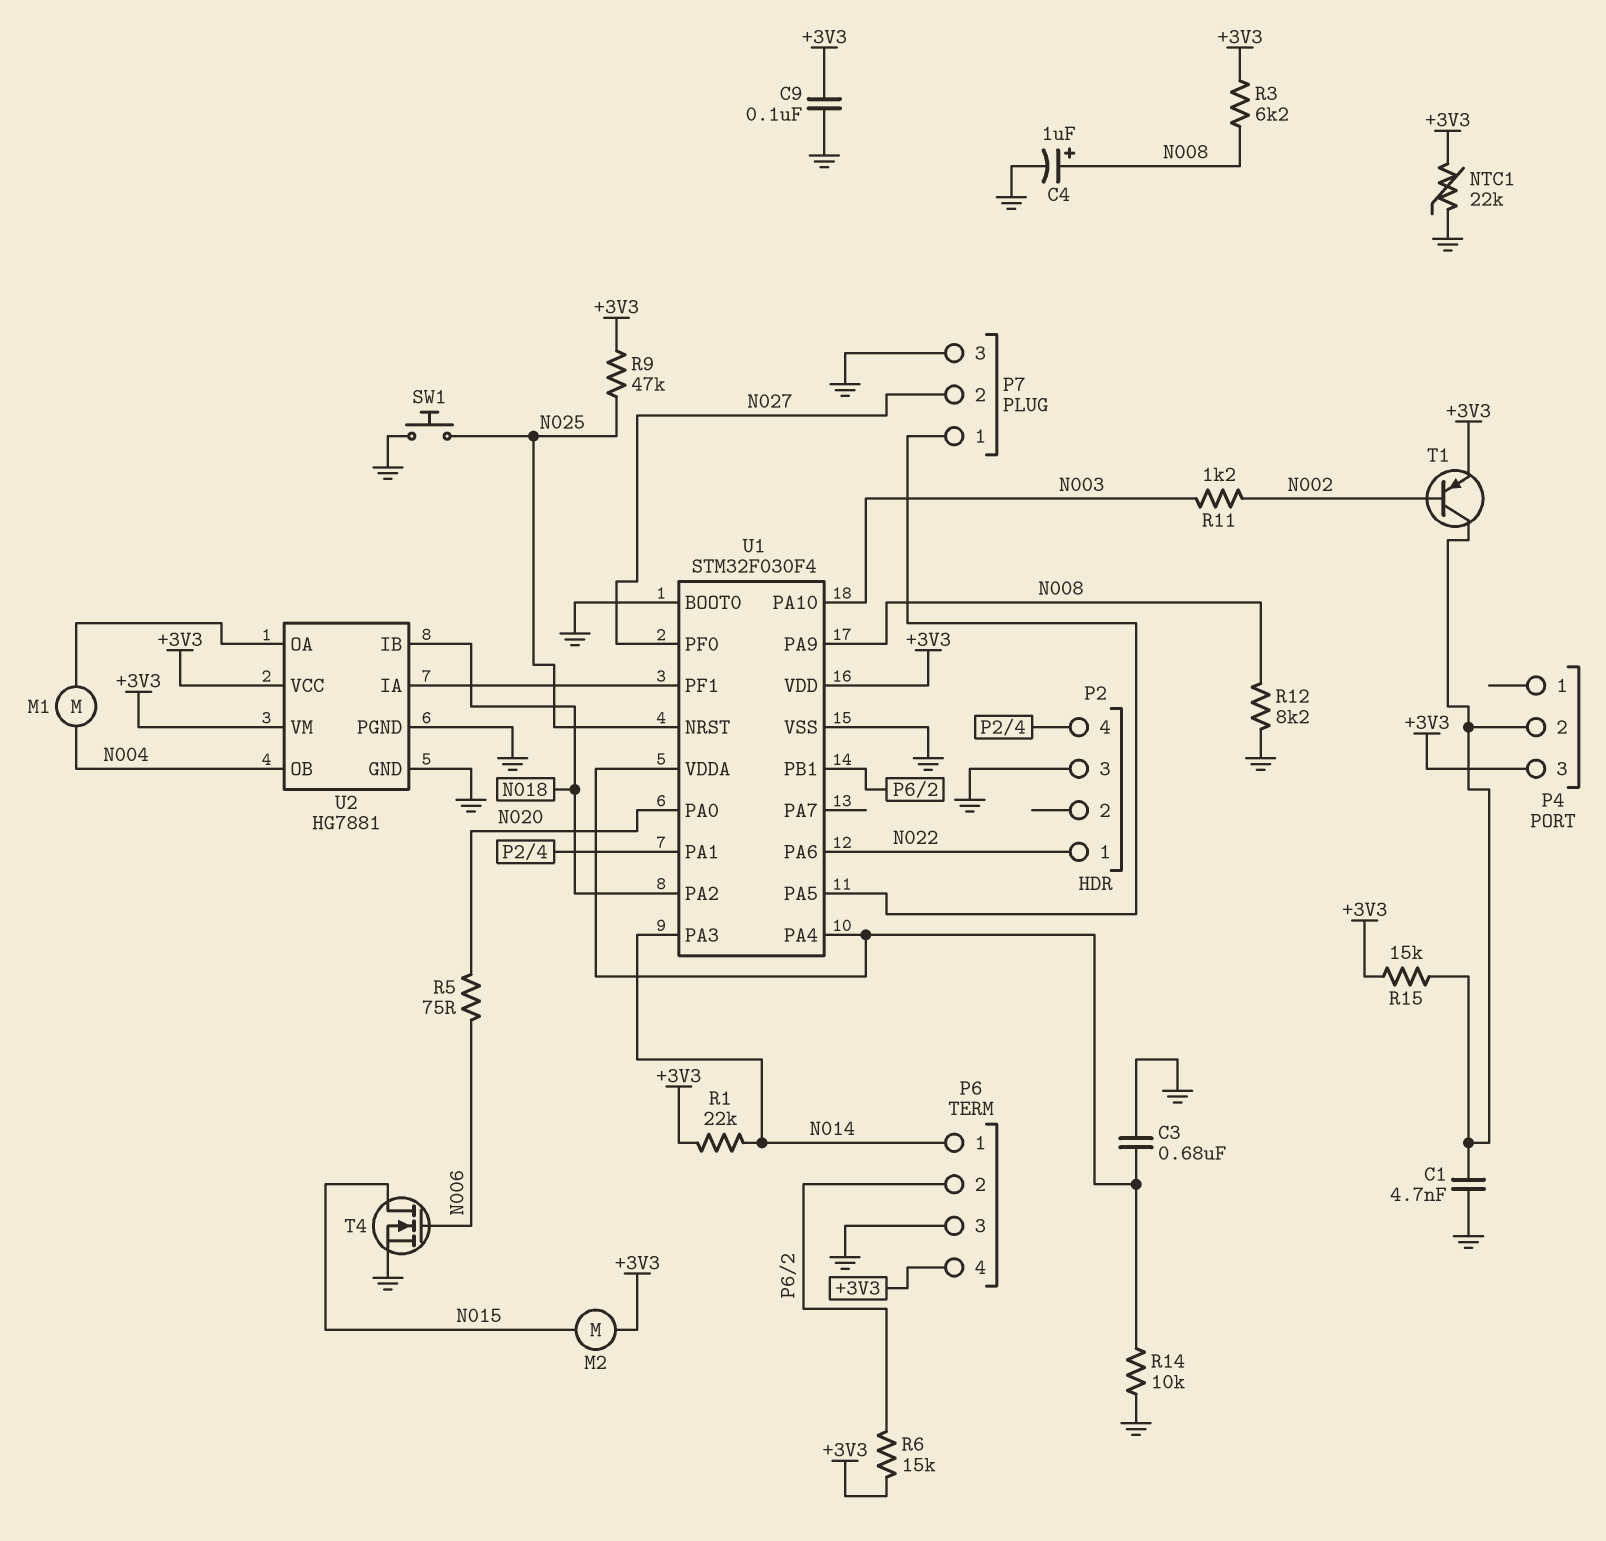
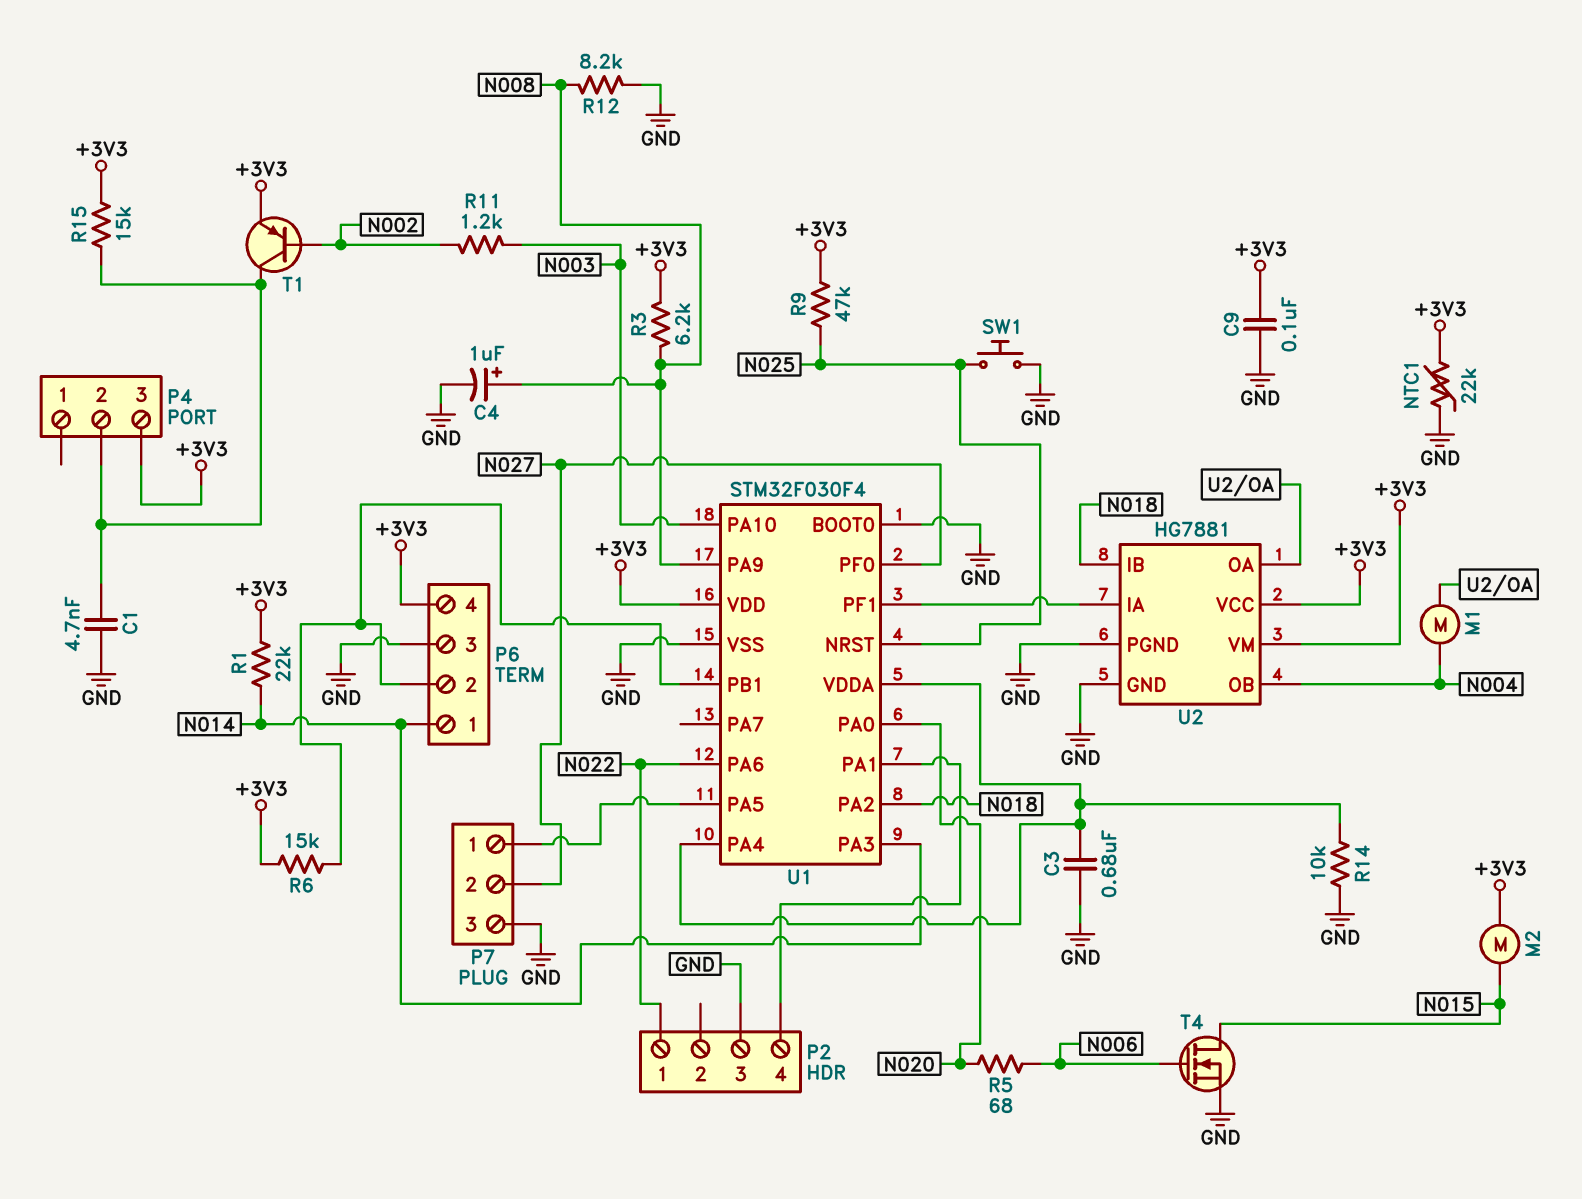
R5: 75 (N006, N020) -> 68 (N006, N020)

